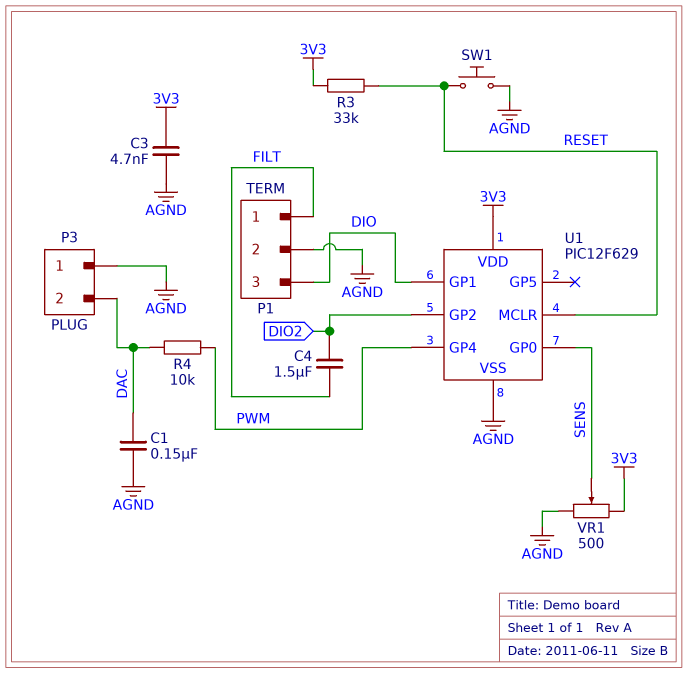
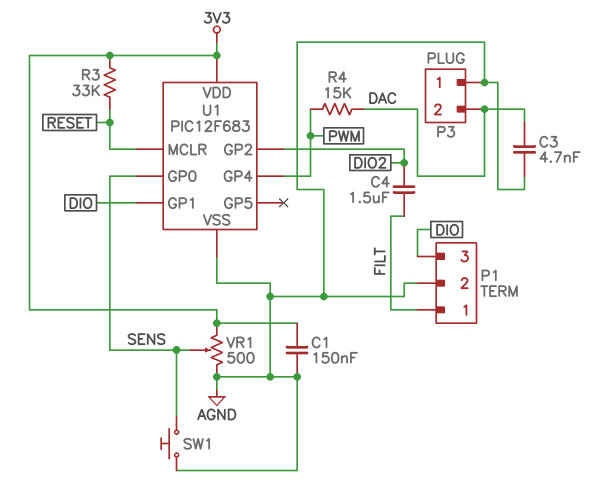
C1: 150nF (AGND, DAC) -> 150nF (3V3, AGND)
C3: 4.7nF (3V3, AGND) -> 4.7nF (AGND, DAC)
R4: 10k (DAC, PWM) -> 15k (DAC, PWM)
SW1: button (AGND, RESET) -> button (AGND, SENS)
U1: PIC12F629 -> PIC12F683

